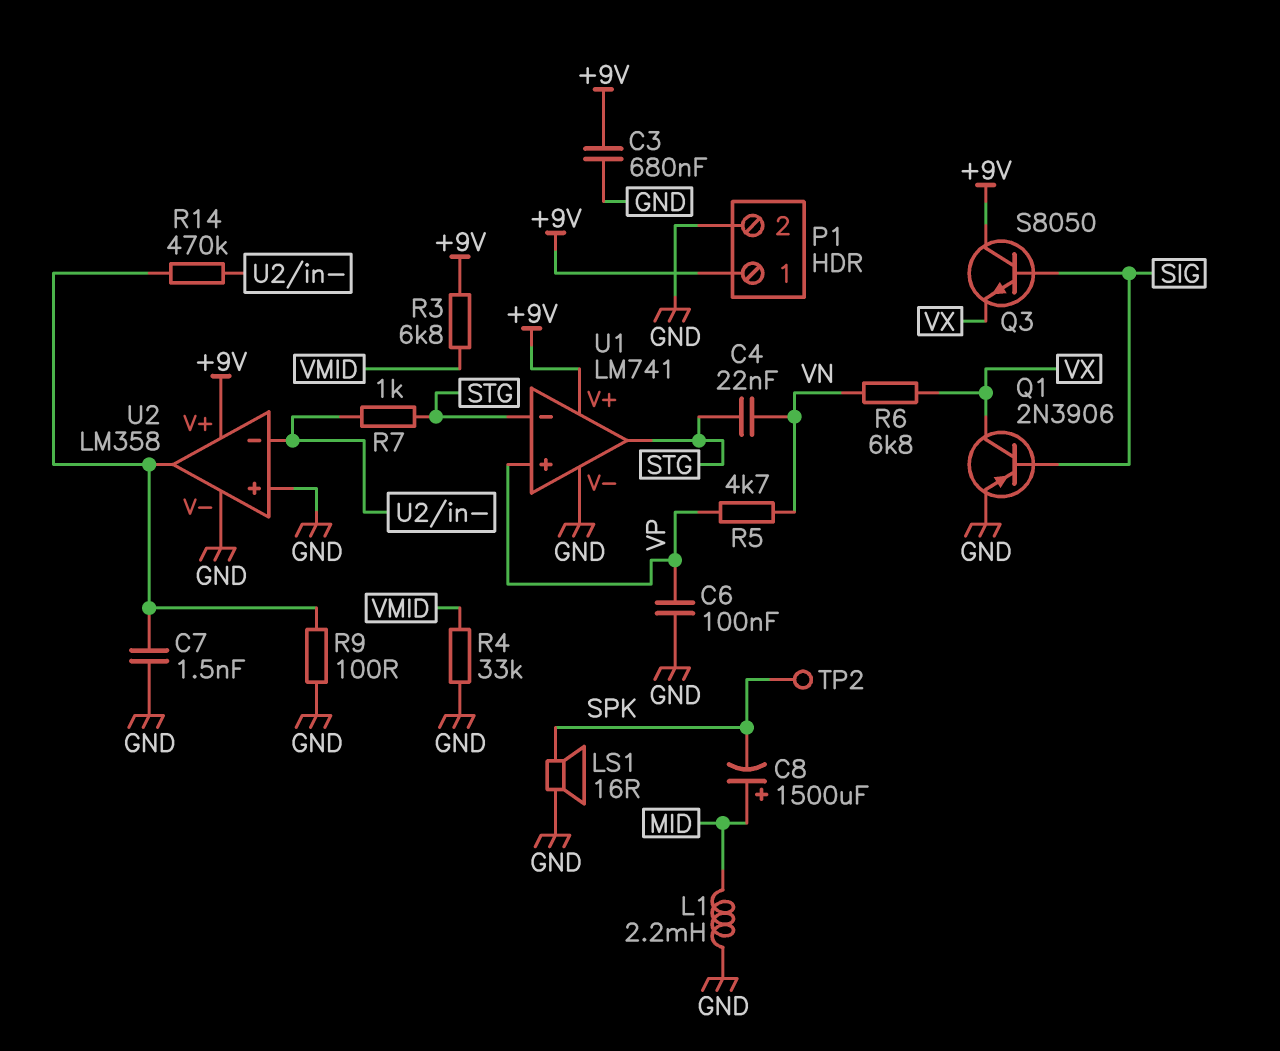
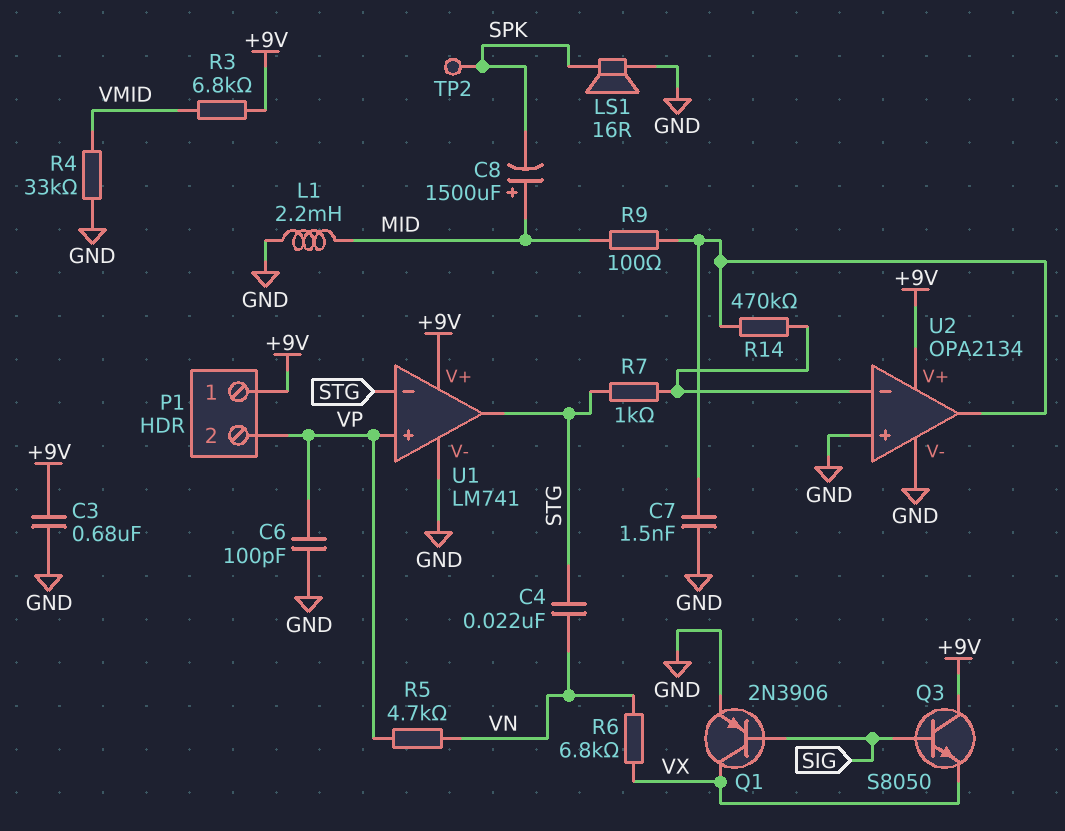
C6: 100nF (GND, VP) -> 100pF (GND, VP)
P1 pin 2: GND -> VP
R9: 100 (GND, U2/out) -> 100 (MID, U2/out)
U2: LM358 -> OPA2134

